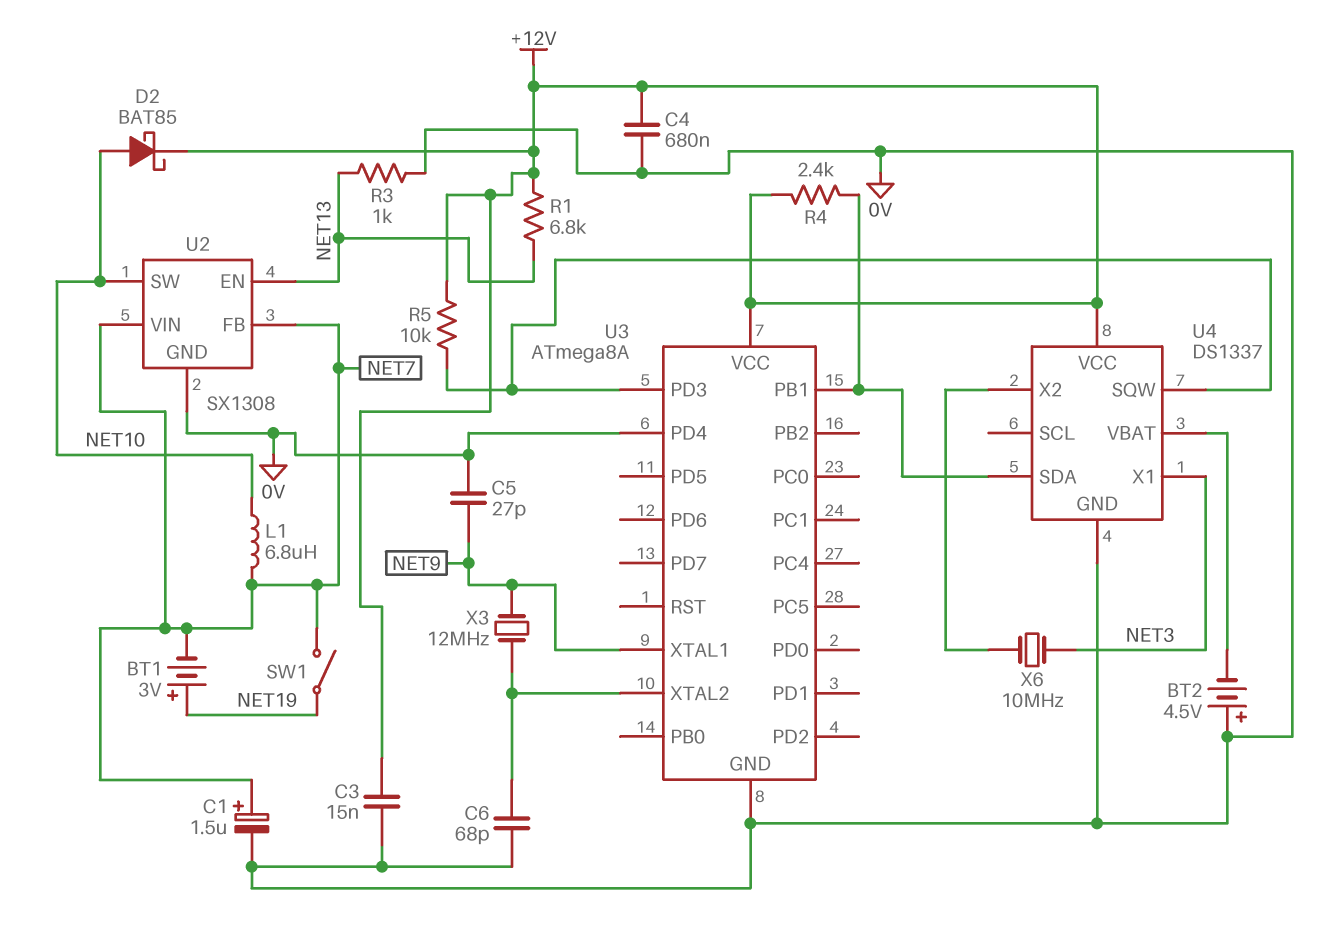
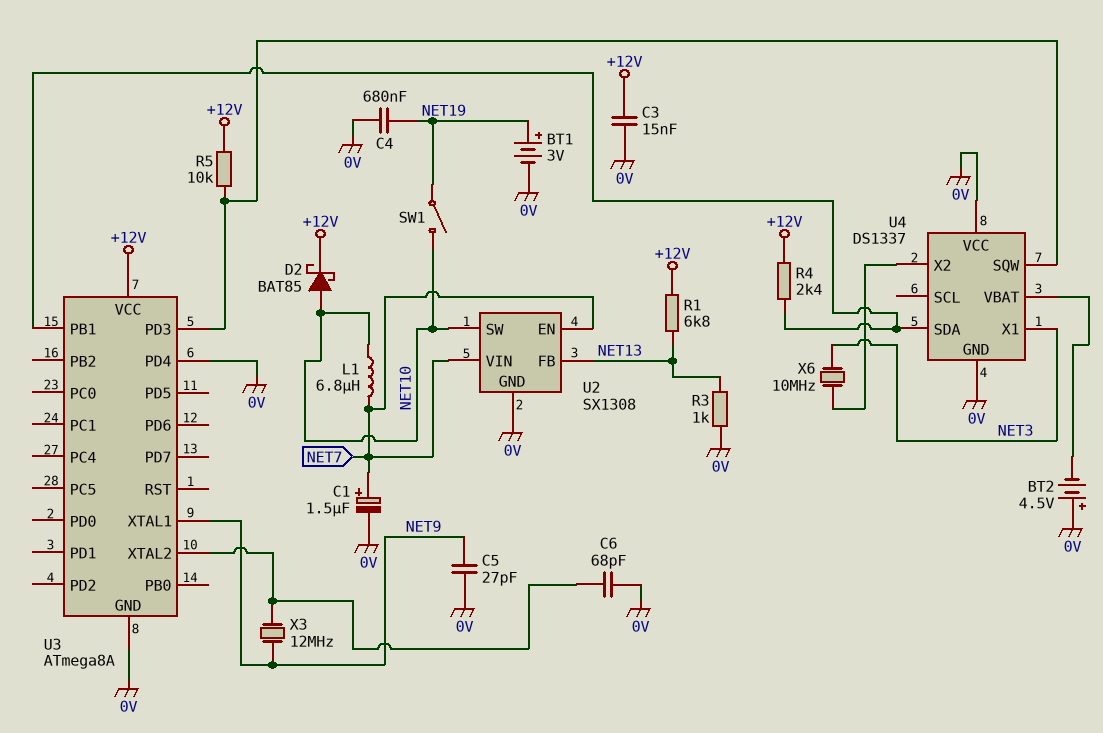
BT1: 3V (plus NET19, minus NET7) -> 3V (plus NET19, minus 0V)
C4: 680nF (+12V, 0V) -> 680nF (0V, NET19)
SW1: switch (NET7, NET19) -> switch (NET10, NET19)
U2 pin EN: NET13 -> NET7
U2 pin FB: NET7 -> NET13
U4 pin VCC: +12V -> 0V

